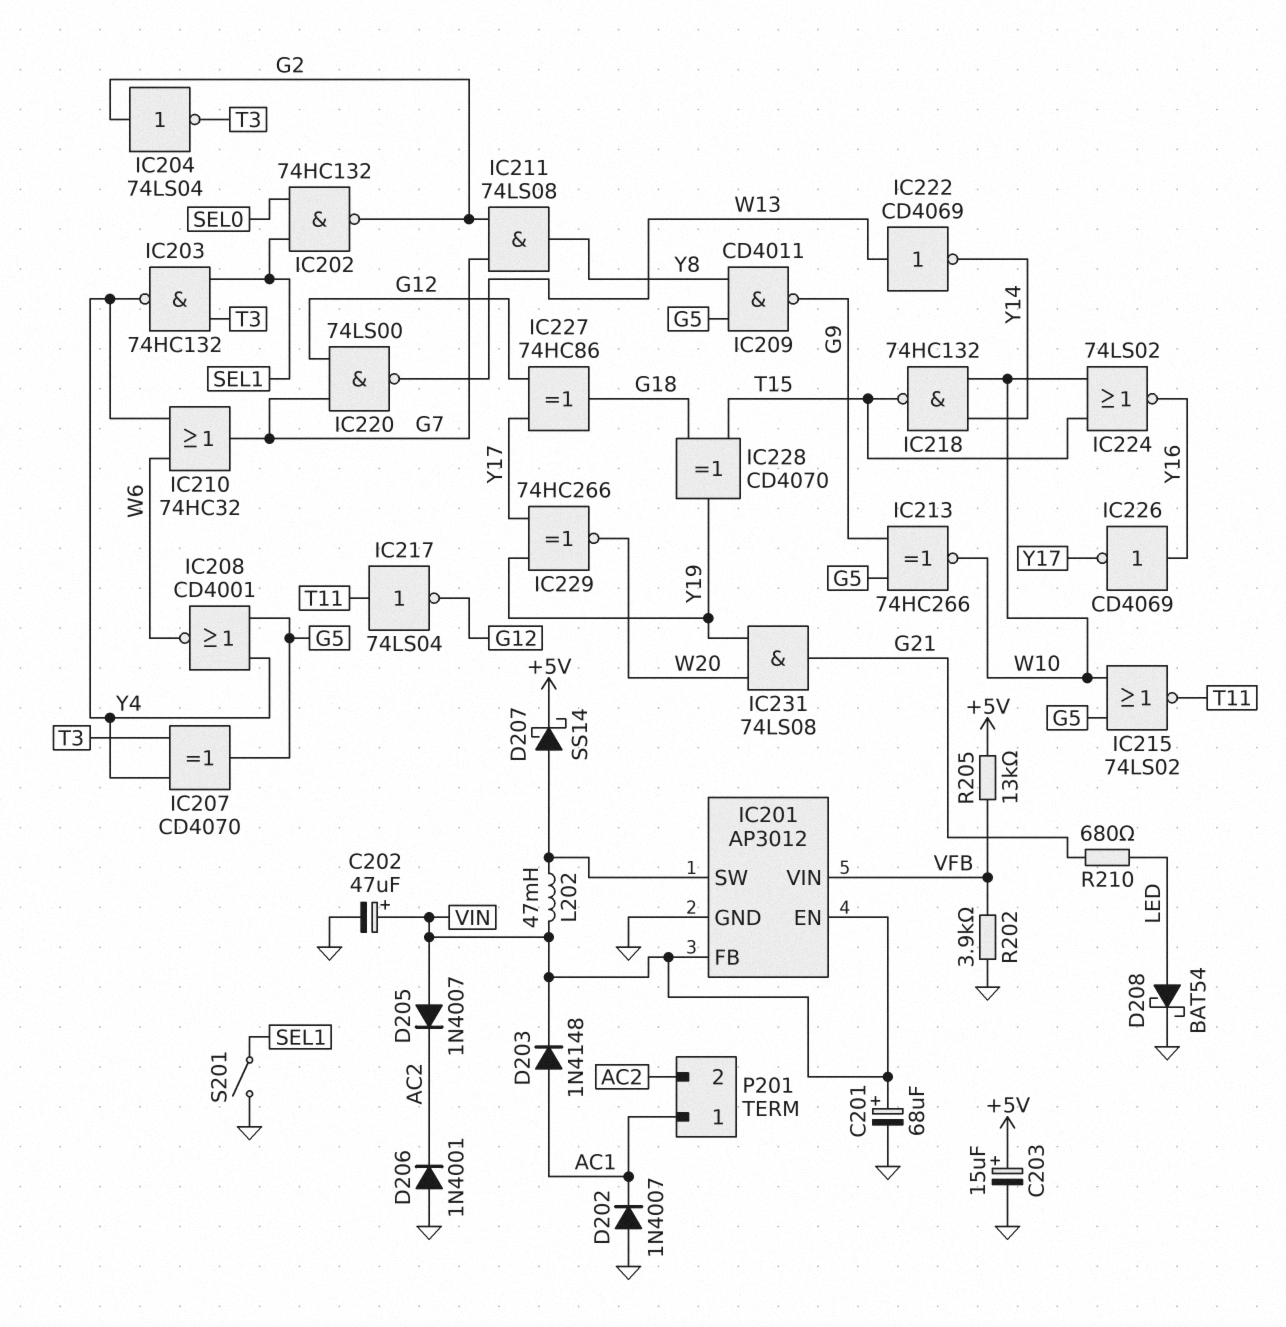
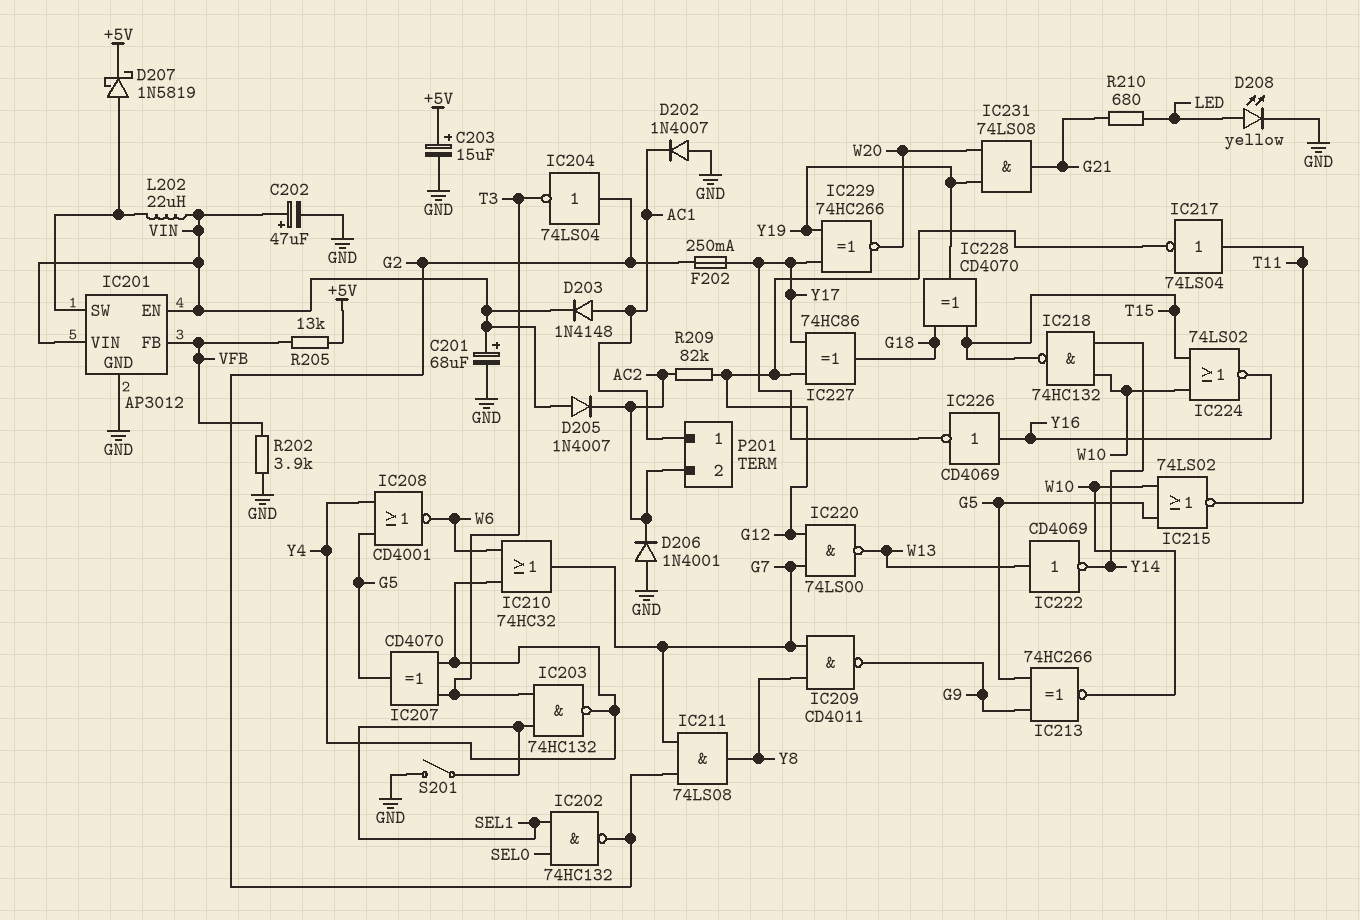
D207: schottky SS14 (A IC201/SW, K +5V) -> schottky 1N5819 (A IC201/SW, K +5V)
D208: schottky BAT54 (A LED, K GND) -> LED yellow (A LED, K GND)
F202: none -> 250mA (G2, Y17)
IC201 pin FB: VIN -> VFB
IC201 pin VIN: VFB -> VIN
IC209: NAND CD4011 (in G5, in Y8, out G9) -> NAND CD4011 (in G7, in Y8, out G9)
L202: 47mH (IC201/SW, VIN) -> 22uH (IC201/SW, VIN)
R209: none -> 82k (AC2, G12)

